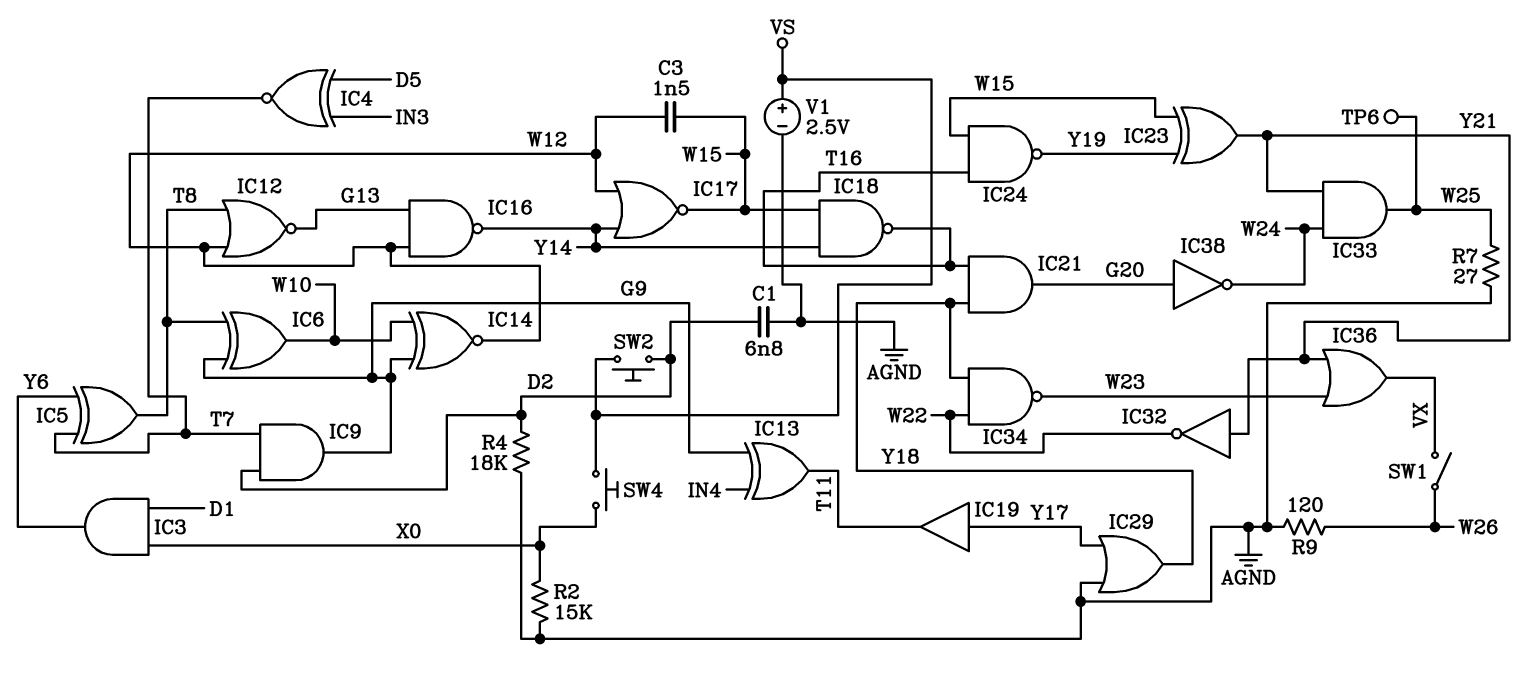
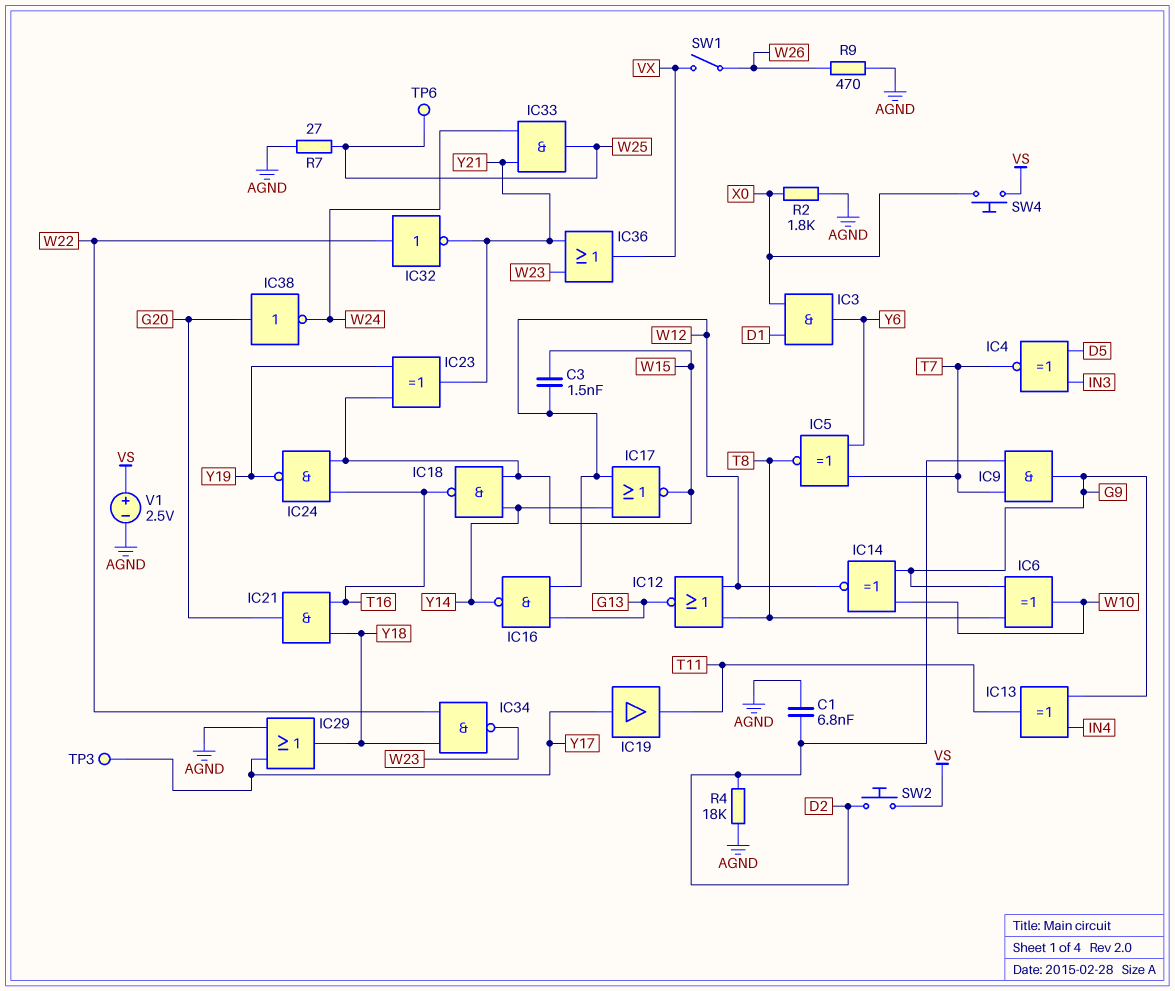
IC5: XOR (in T7, in Y6, out T8) -> XNOR (in T7, in Y6, out T8)
IC32: NOT (in Y21, out W22) -> NOT (in W22, out Y21)
R2: 15k (AGND, X0) -> 1.8k (AGND, X0)
R9: 120 (AGND, W26) -> 470 (AGND, W26)
TP3: none -> test point (Y17)

